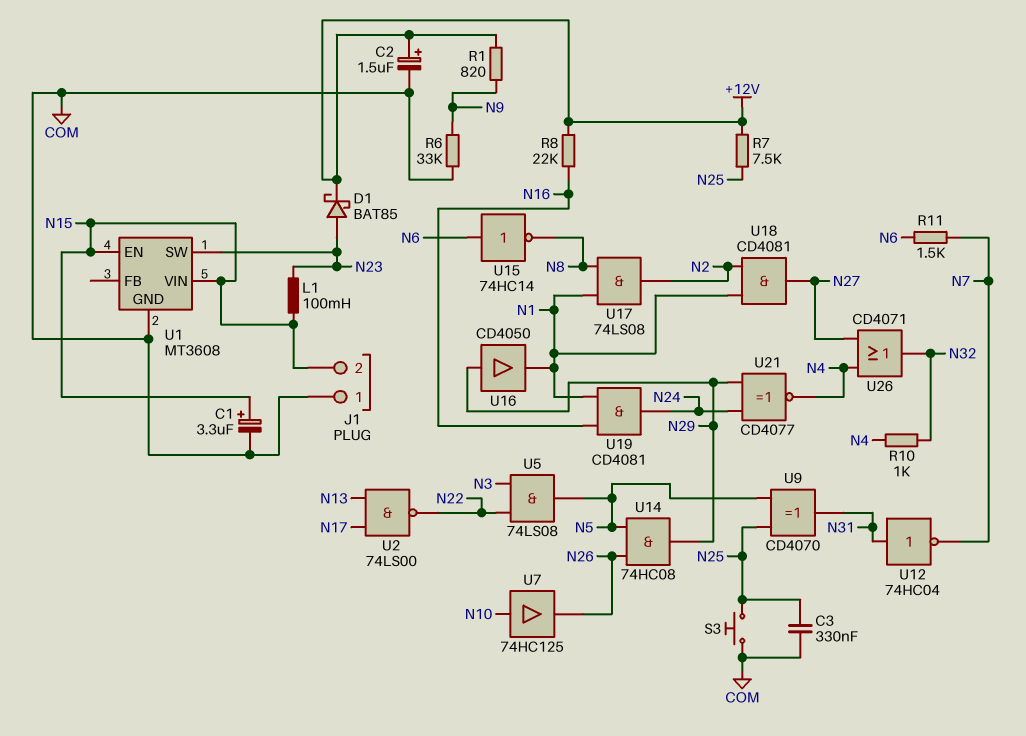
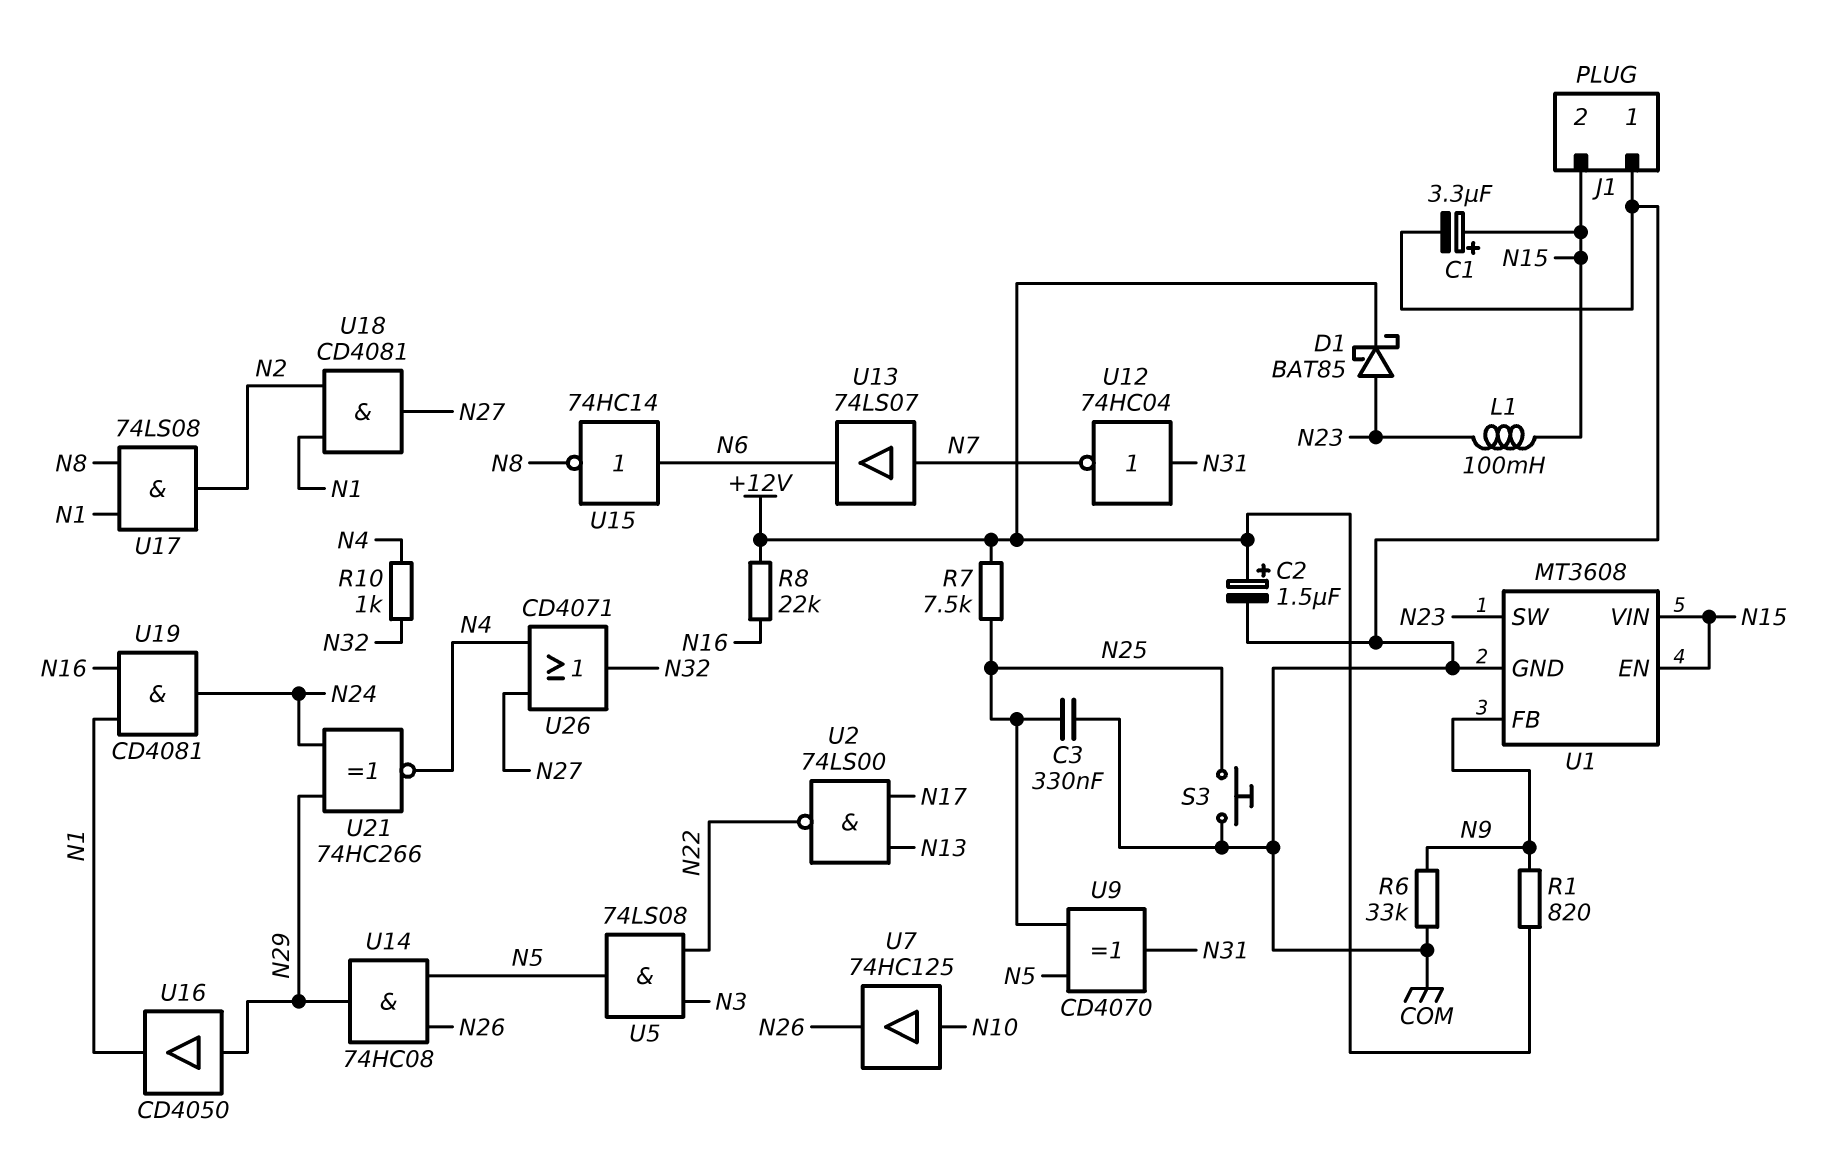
R11: 1.5k (N6, N7) -> none
U1 pin FB: none -> N9
U13: none -> buffer 74LS07 (in N7, out N6)
U21: XNOR CD4077 (in N24, in N29, out N4) -> XNOR 74HC266 (in N24, in N29, out N4)

